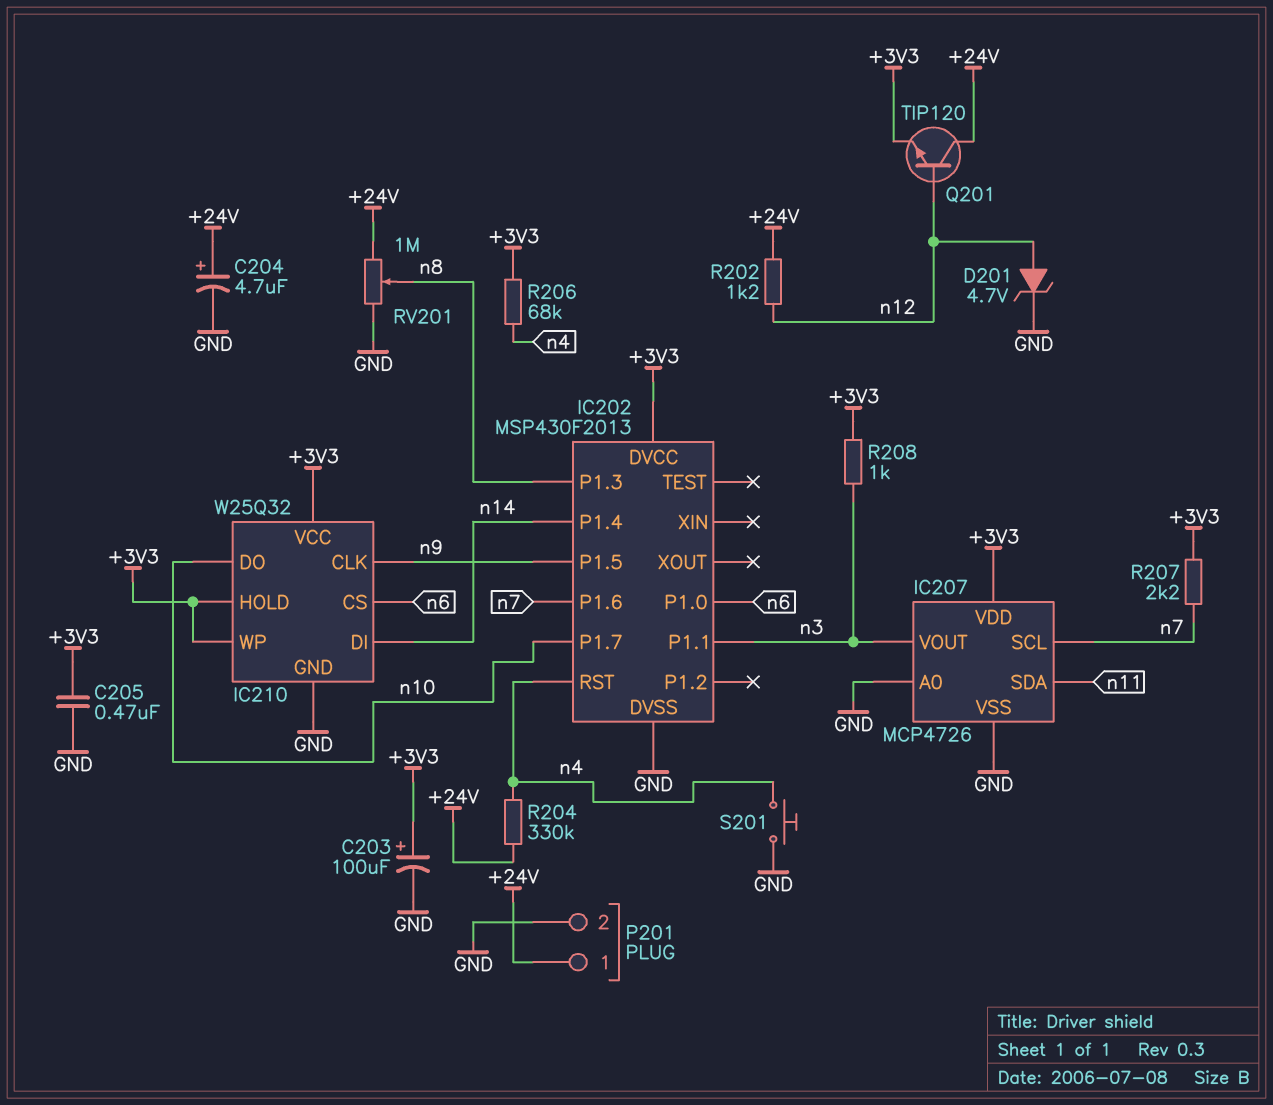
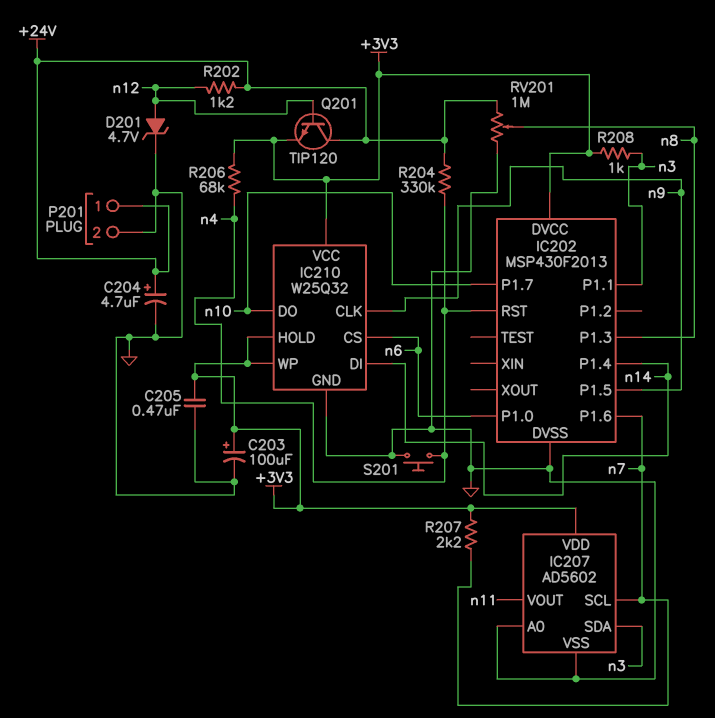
IC207: MCP4726 -> AD5602
IC207 pin SDA: n11 -> n3
IC207 pin VOUT: n3 -> n11

